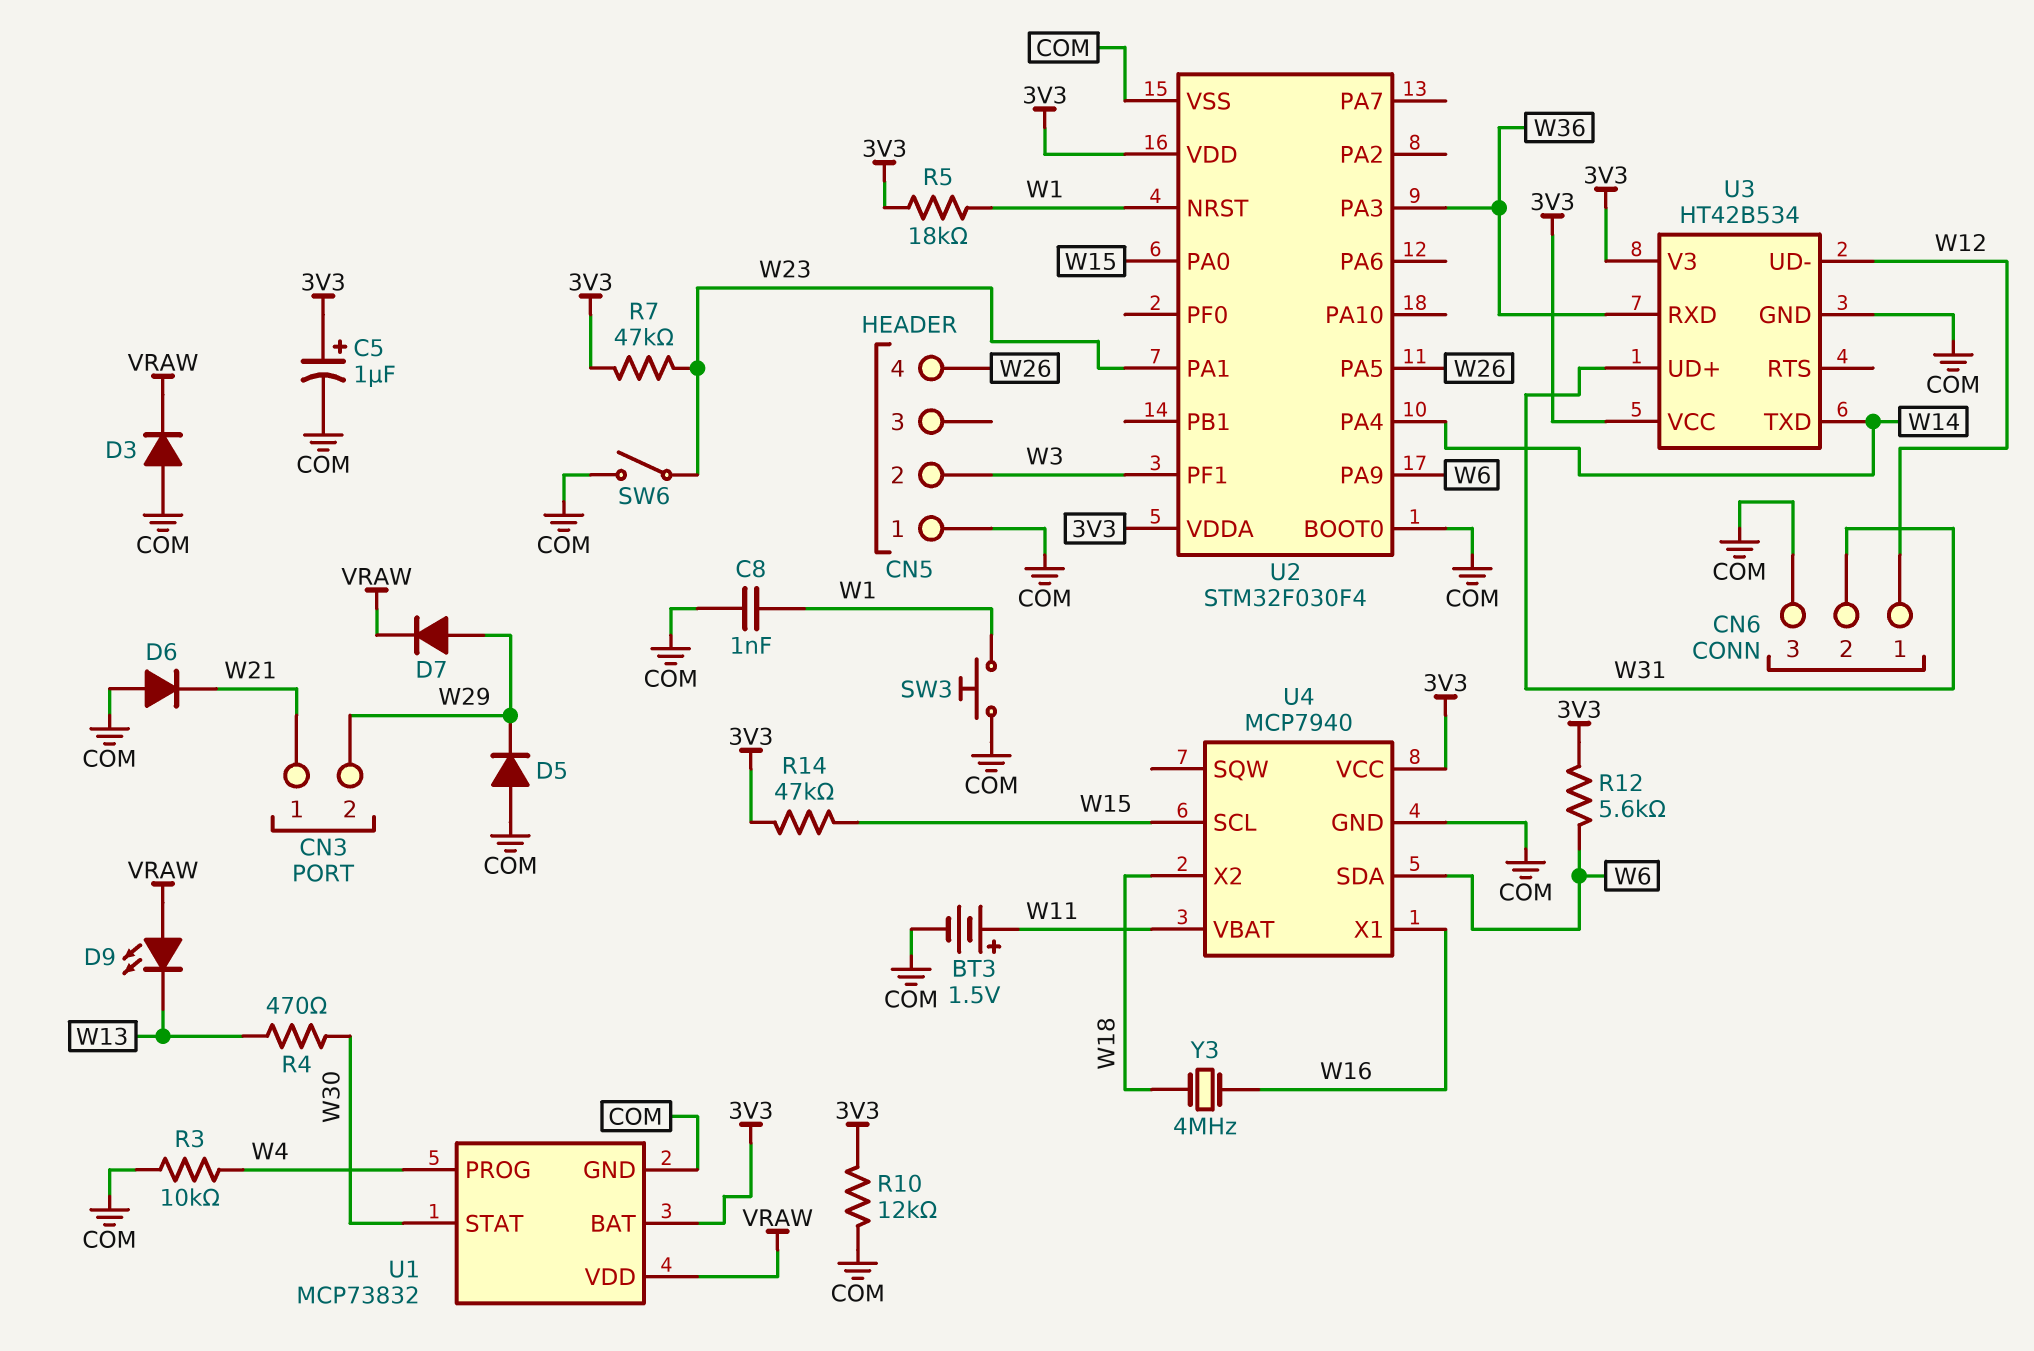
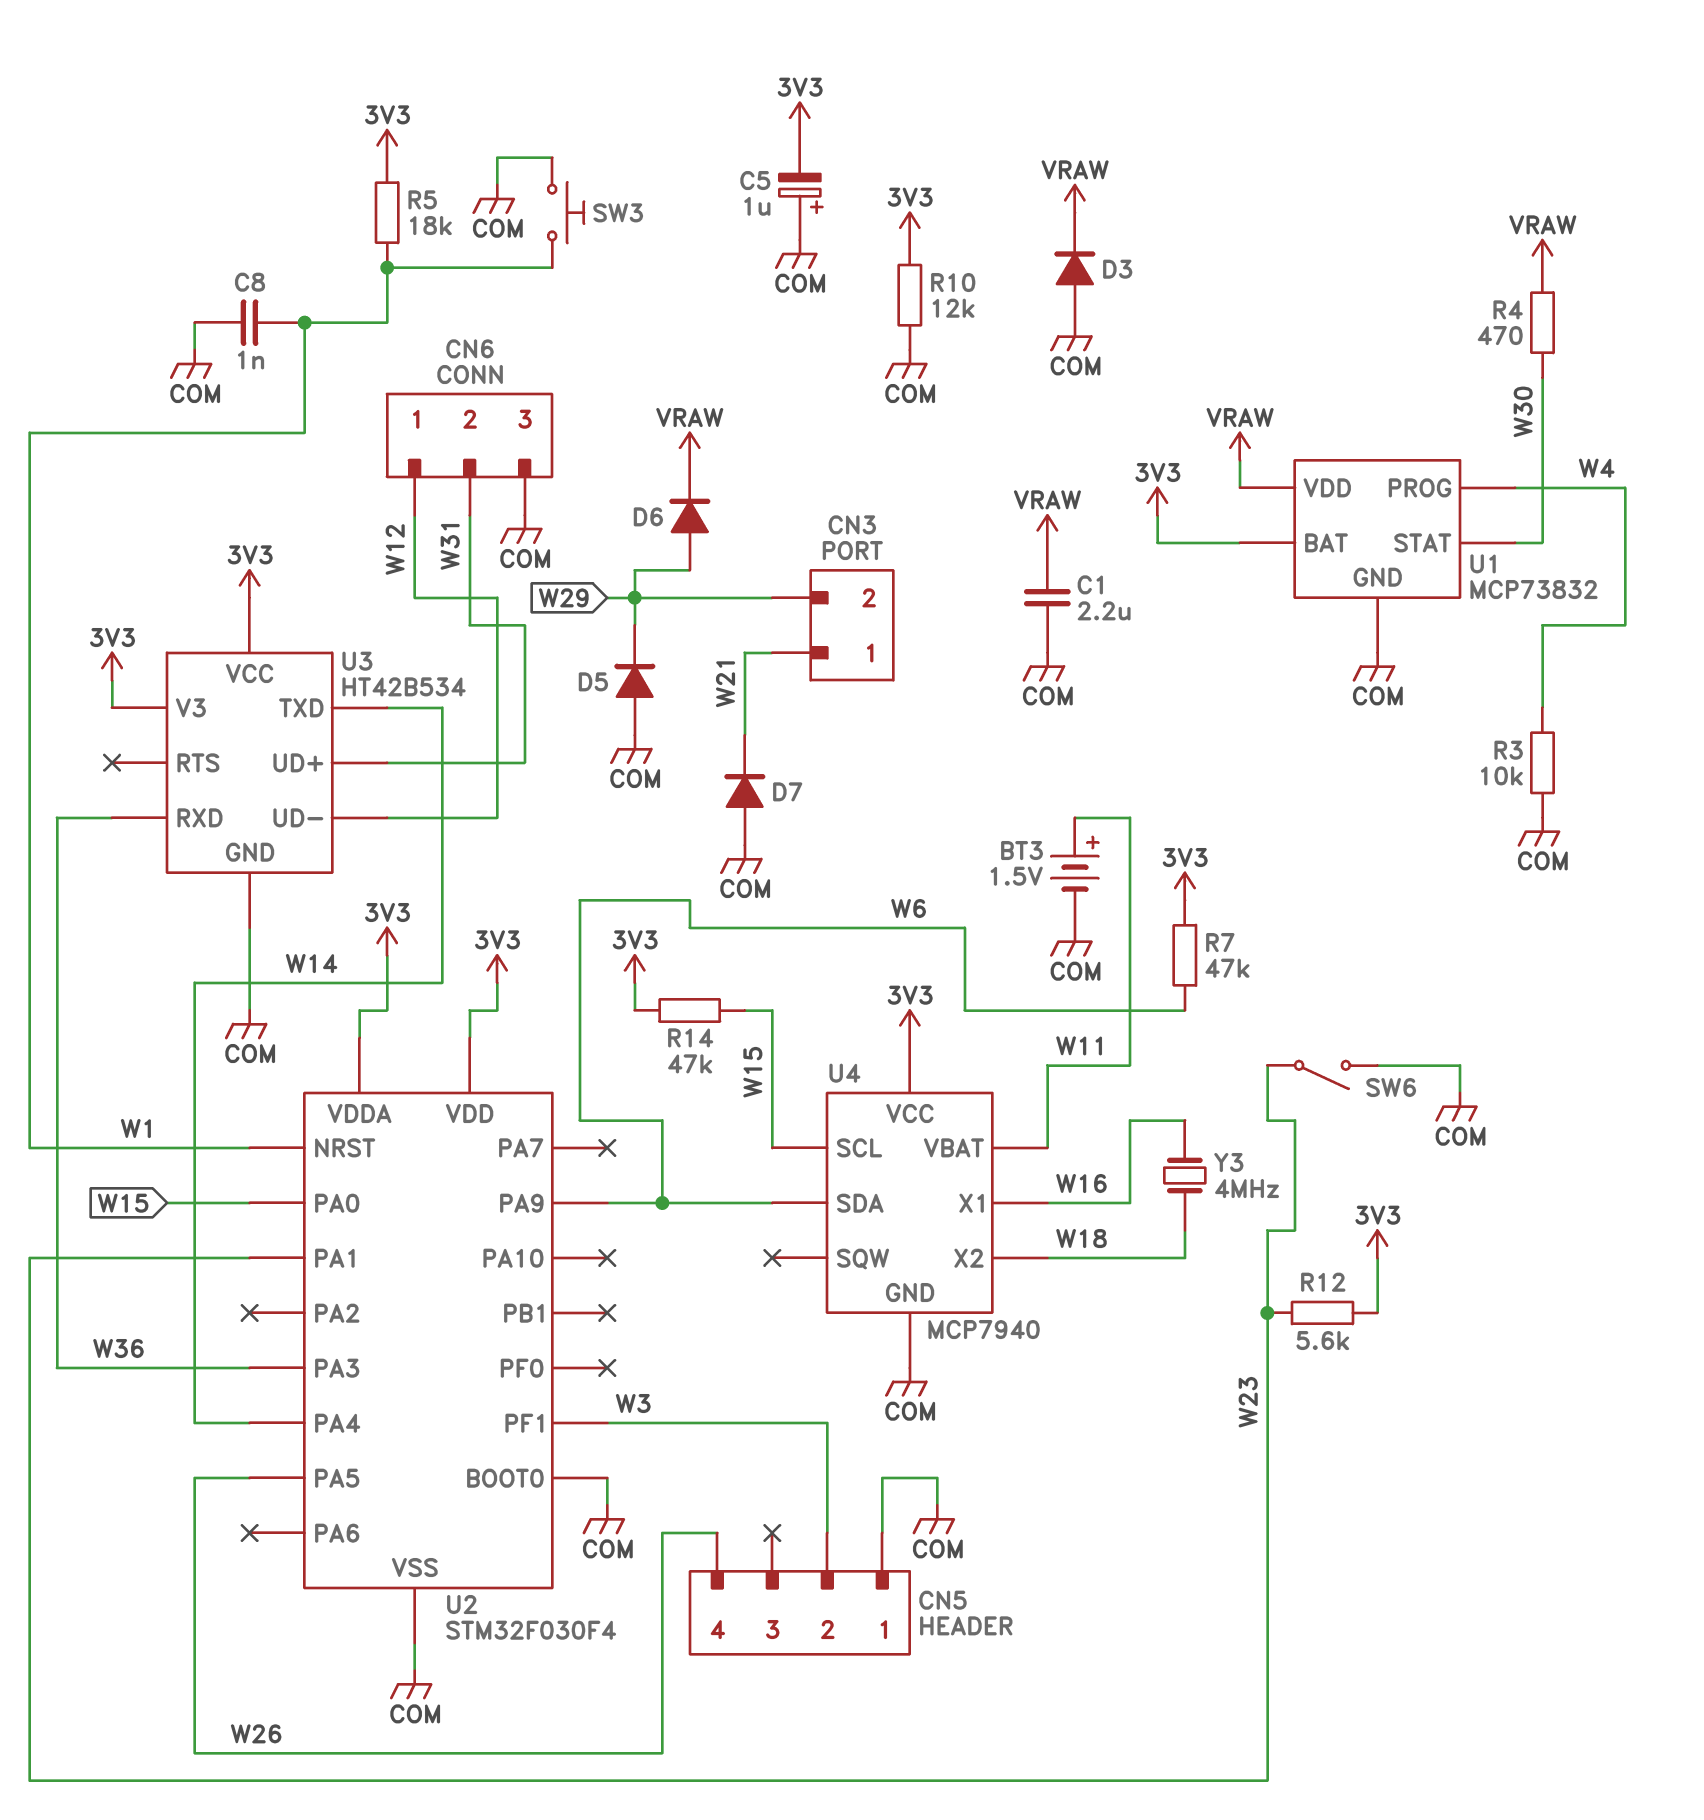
C1: none -> 2.2uF (COM, VRAW)
C5: 1uF (plus 3V3, minus COM) -> 1uF (plus COM, minus 3V3)
D6: diode (A COM, K W21) -> diode (A W29, K VRAW)
D7: diode (A W29, K VRAW) -> diode (A COM, K W21)
D9: LED (A VRAW, K W13) -> none
R4: 470 (W13, W30) -> 470 (VRAW, W30)
R7: 47k (3V3, W23) -> 47k (3V3, W6)
R12: 5.6k (3V3, W6) -> 5.6k (3V3, W23)

